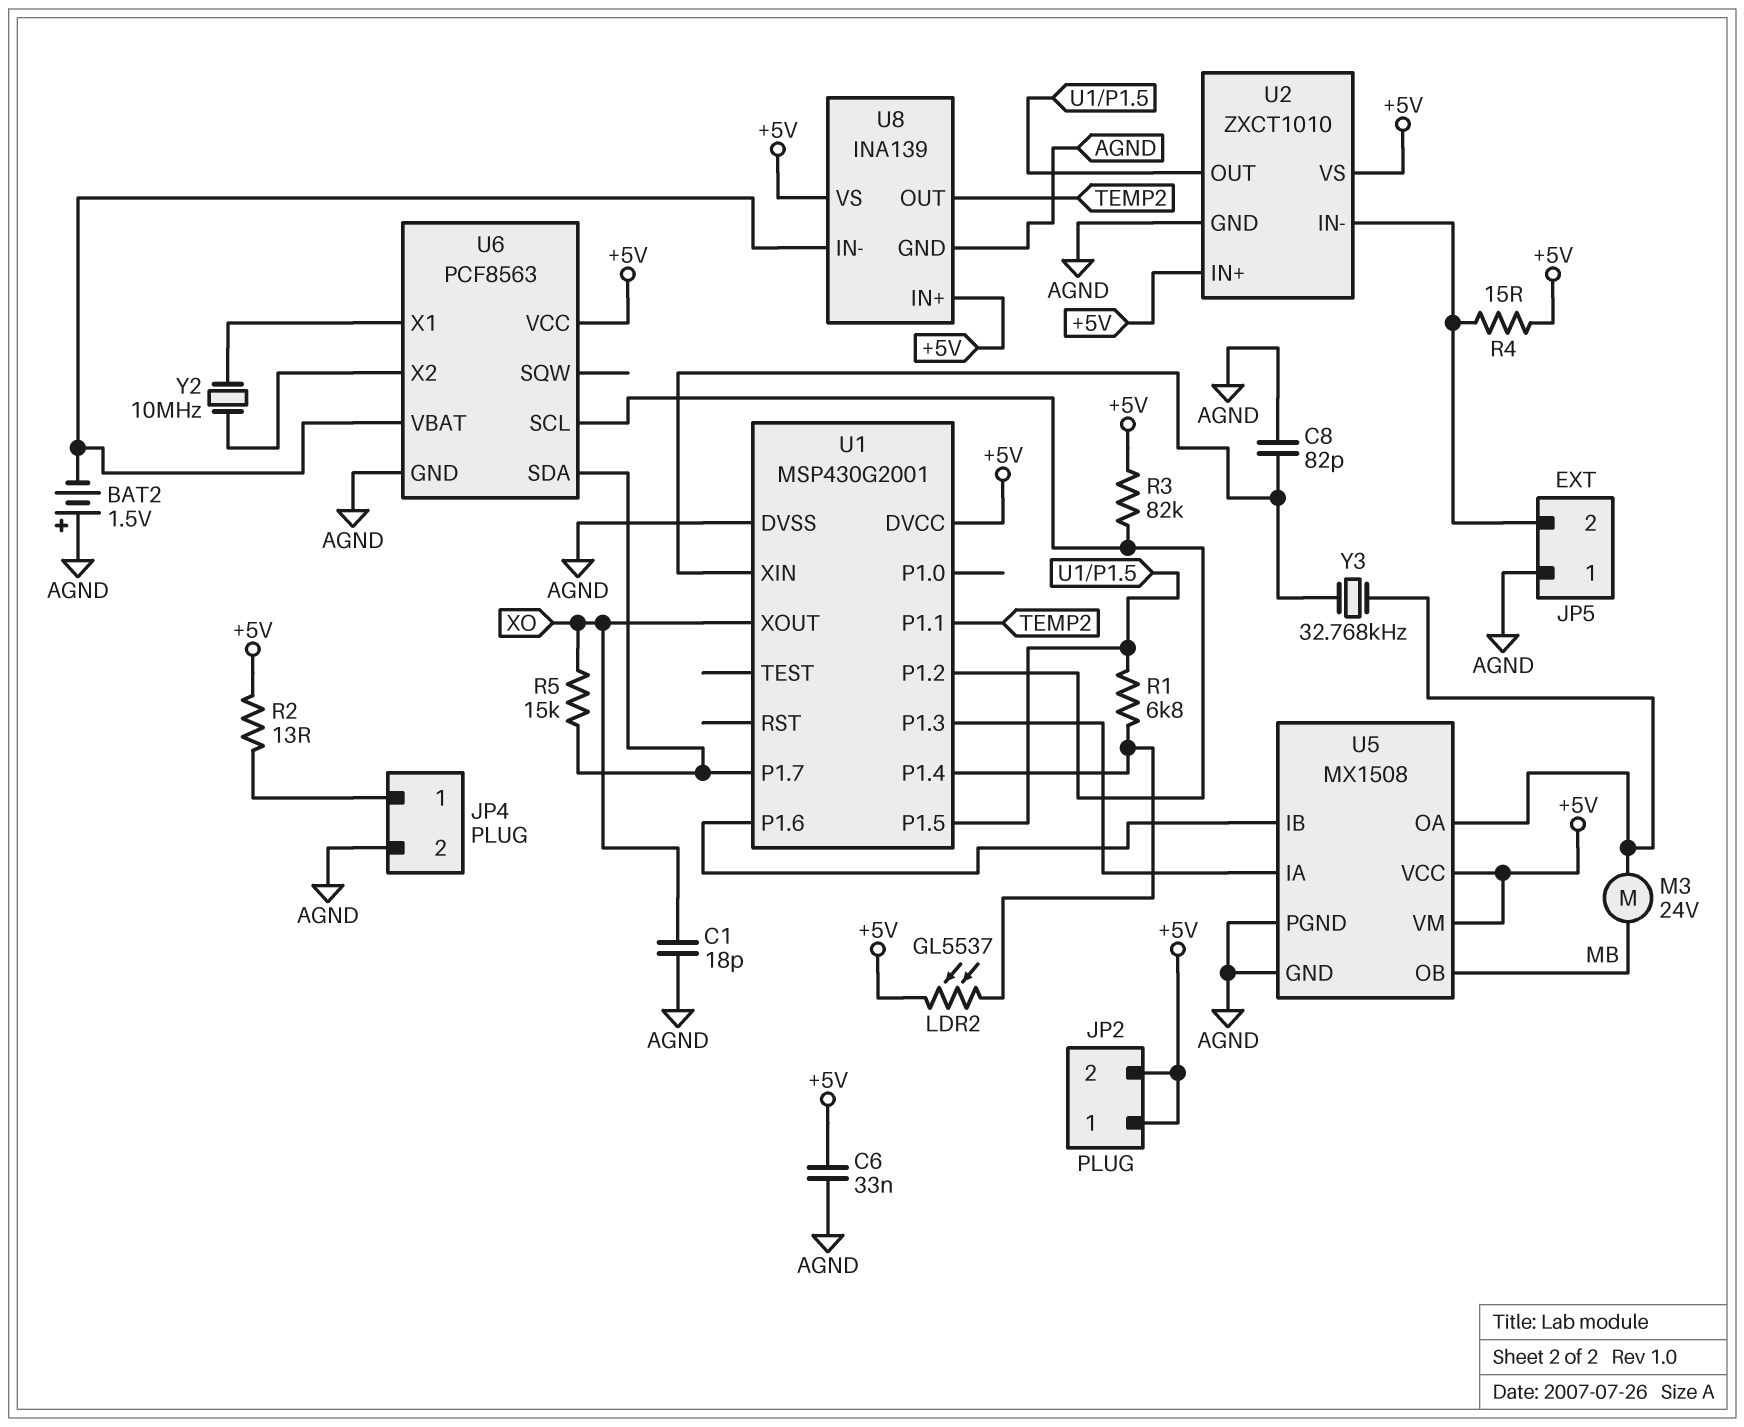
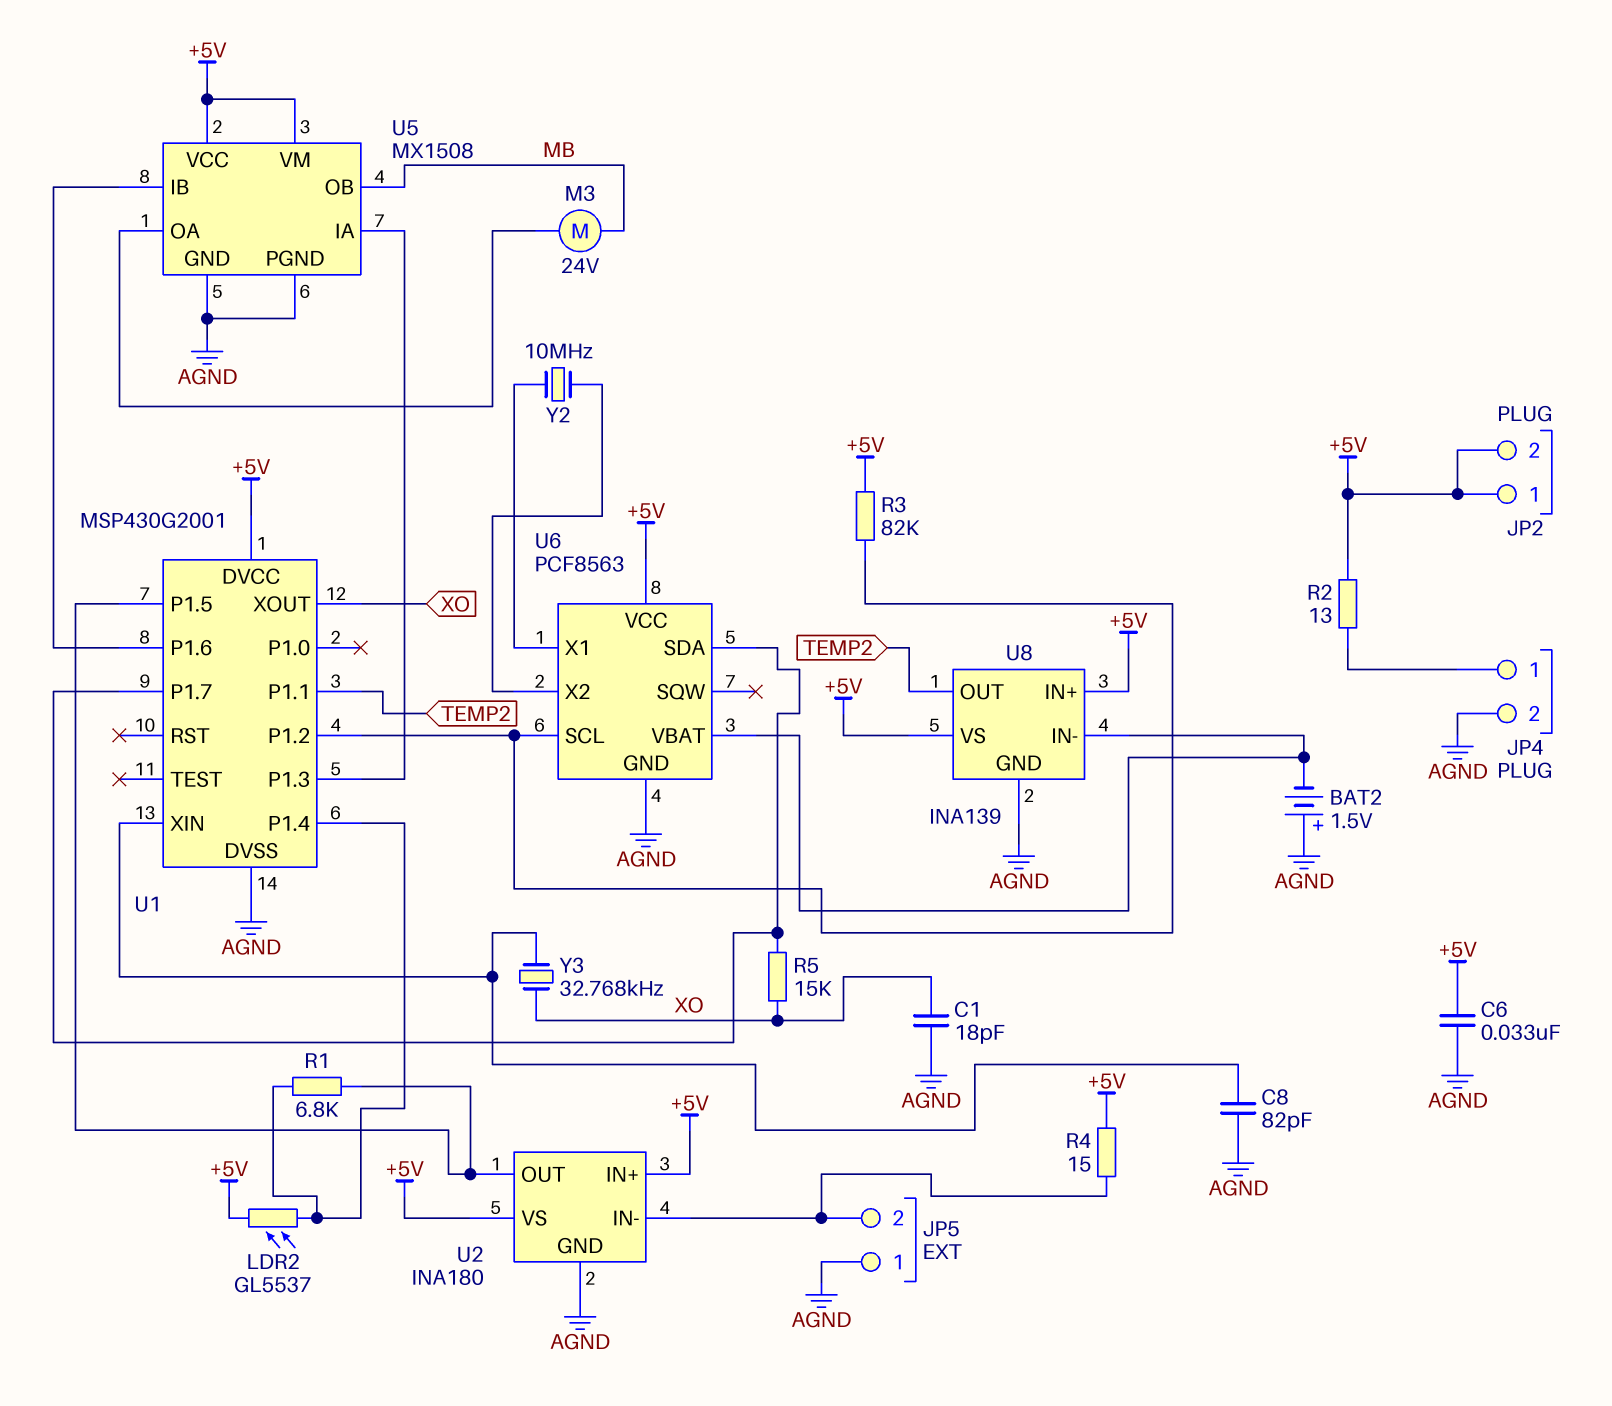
U2: ZXCT1010 -> INA180
Y3: 32.768kHz (U1/XIN, U5/OA) -> 32.768kHz (U1/XIN, XO)

